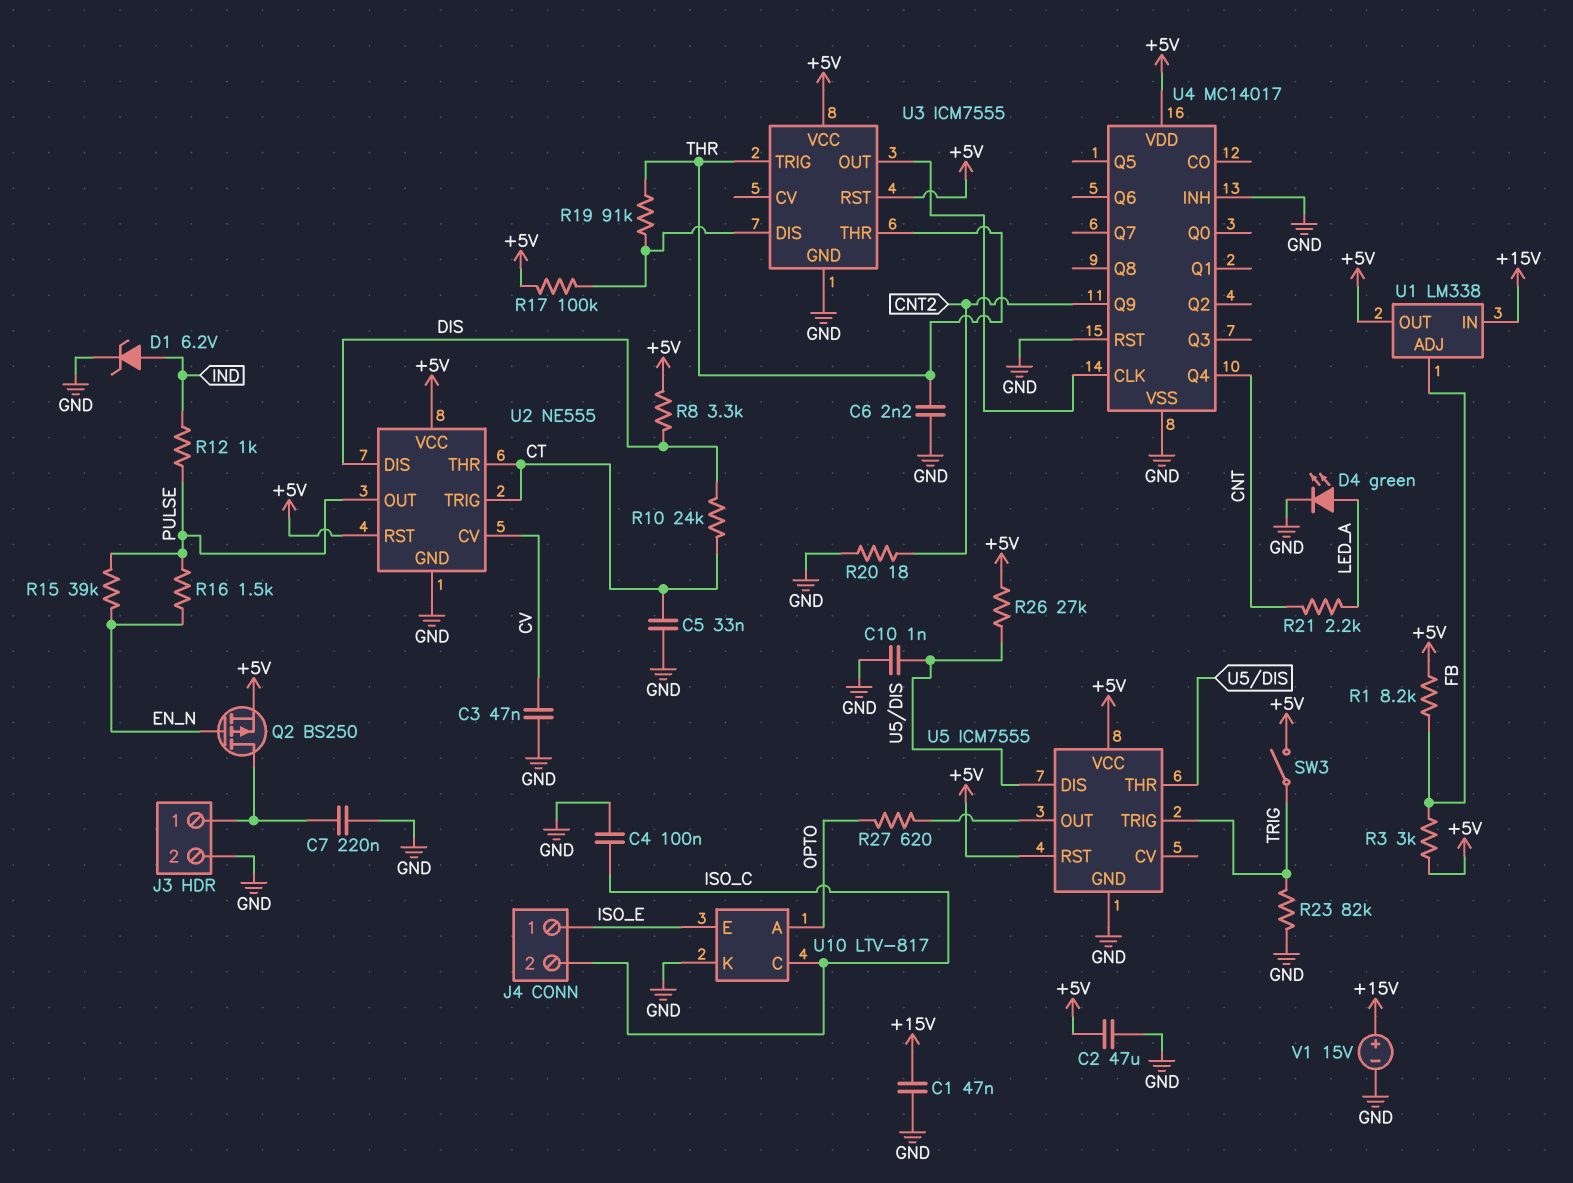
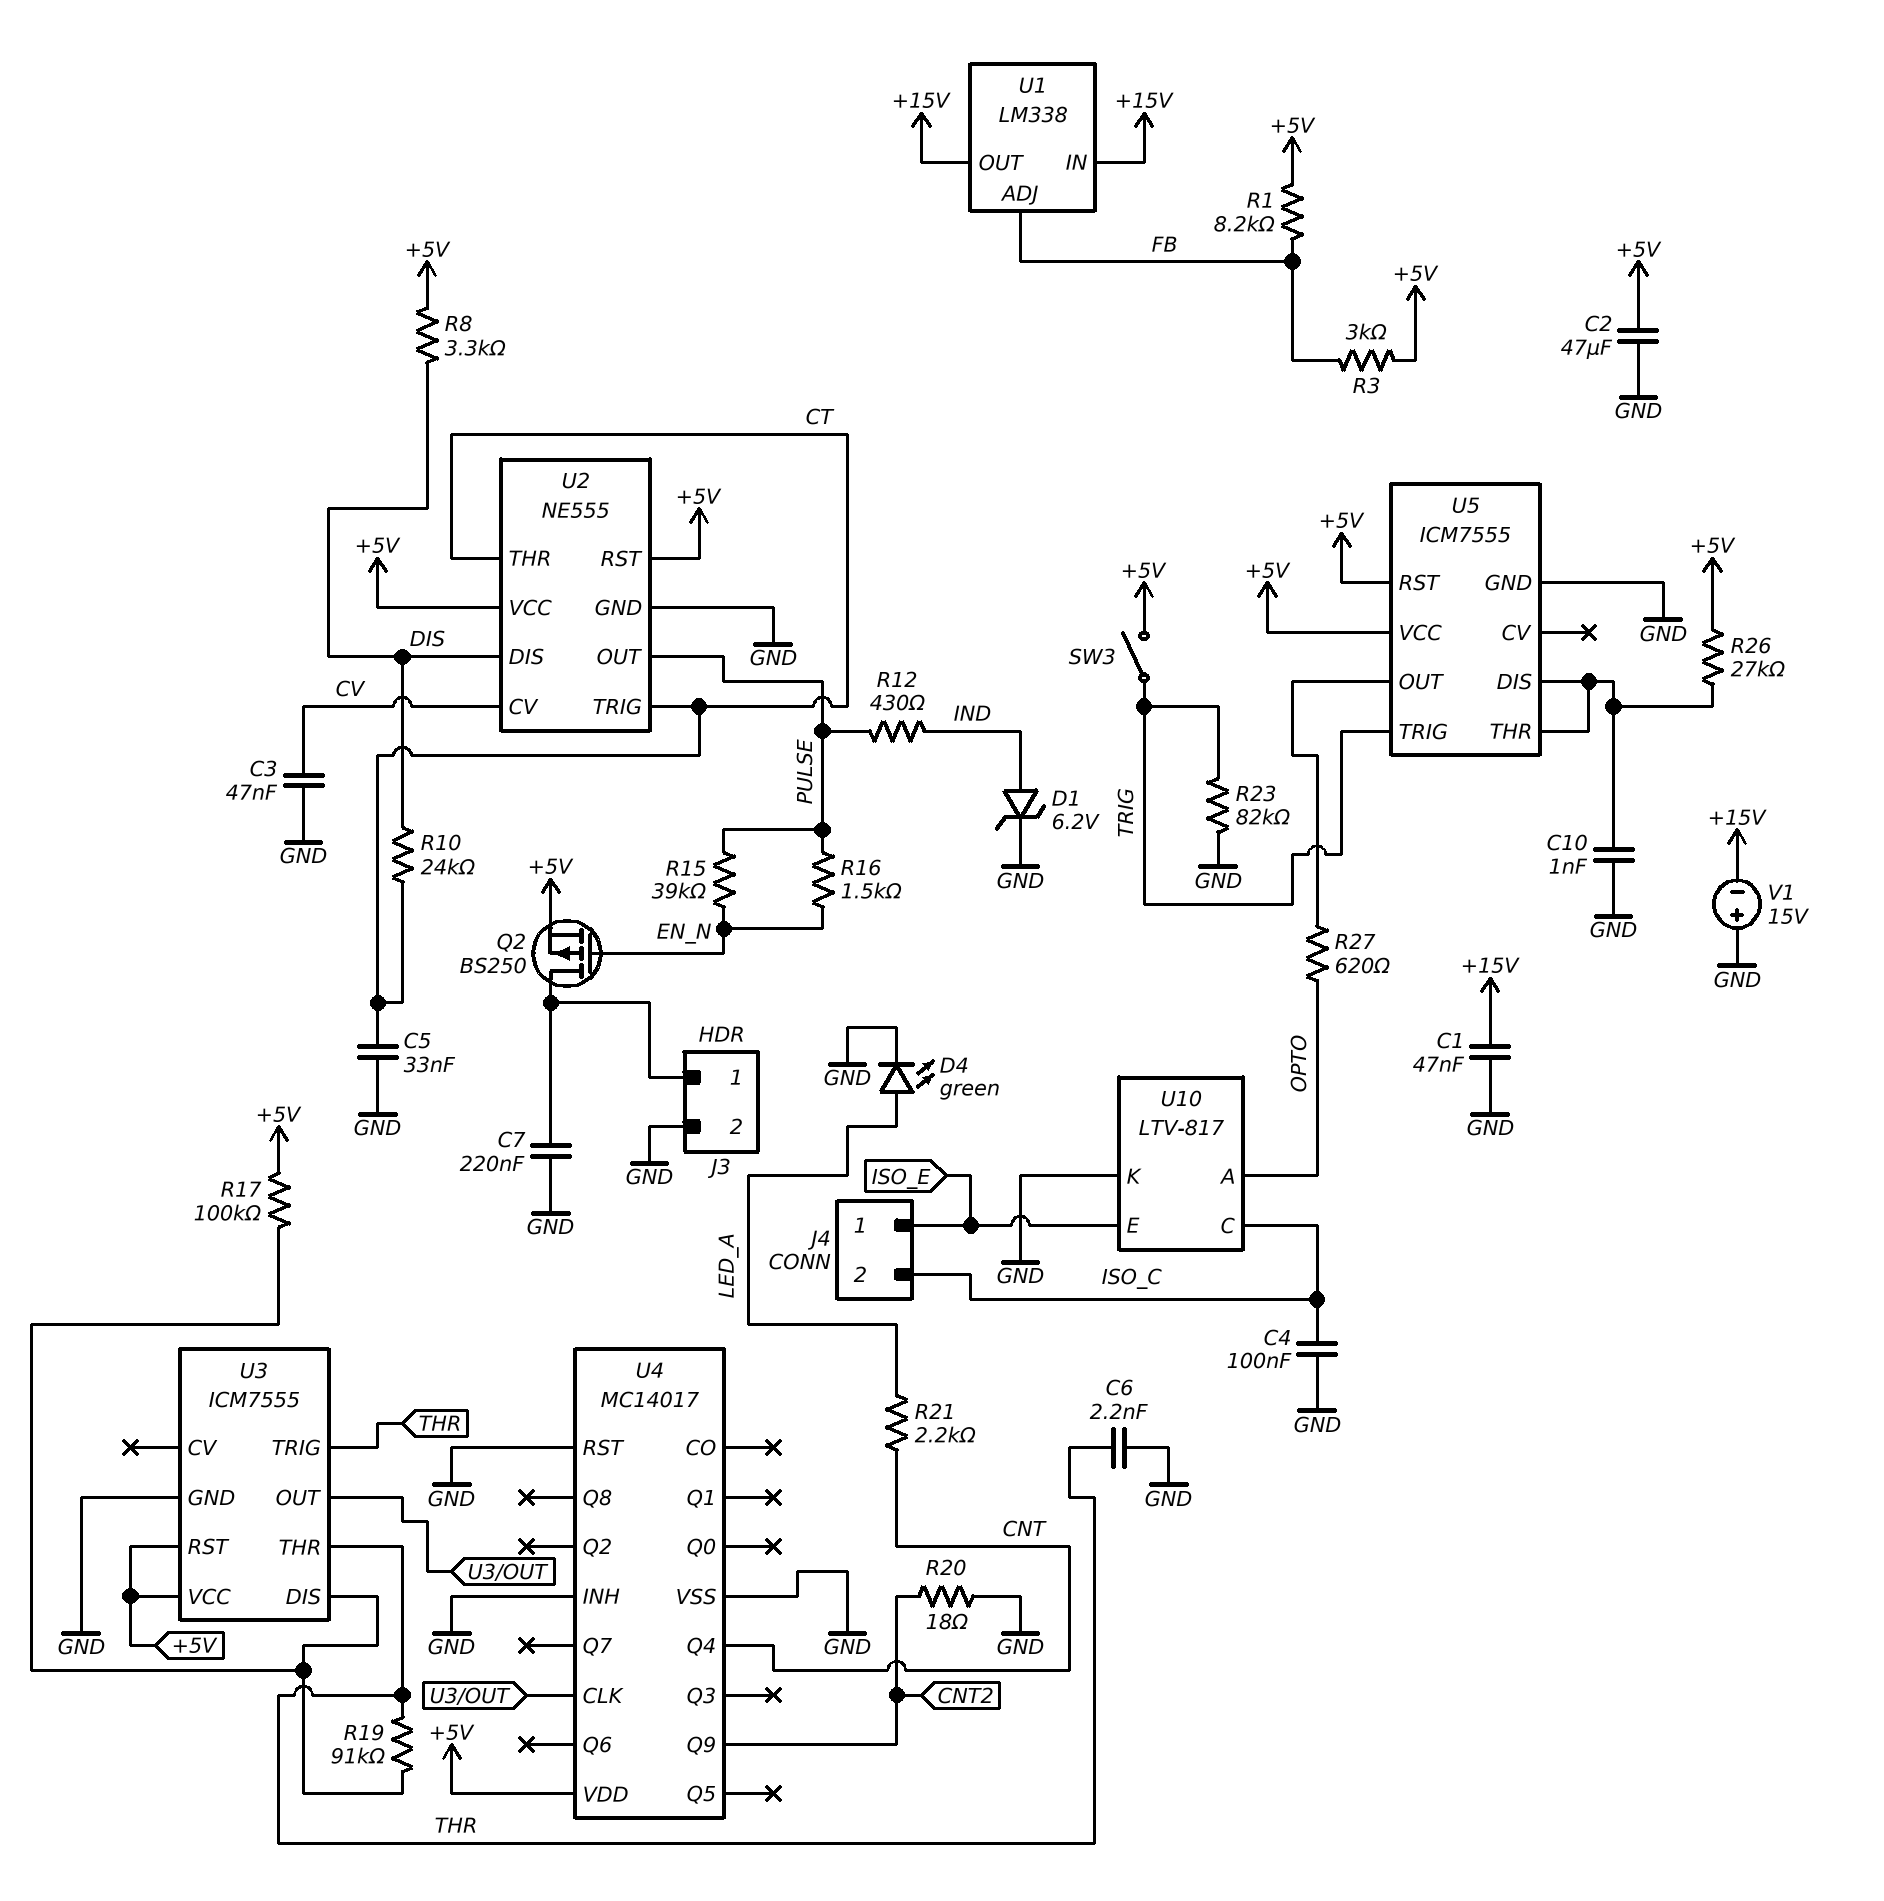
R12: 1k (IND, PULSE) -> 430 (IND, PULSE)
U1 pin OUT: +5V -> +15V
V1: 15V (plus +15V, minus GND) -> 15V (plus GND, minus +15V)

